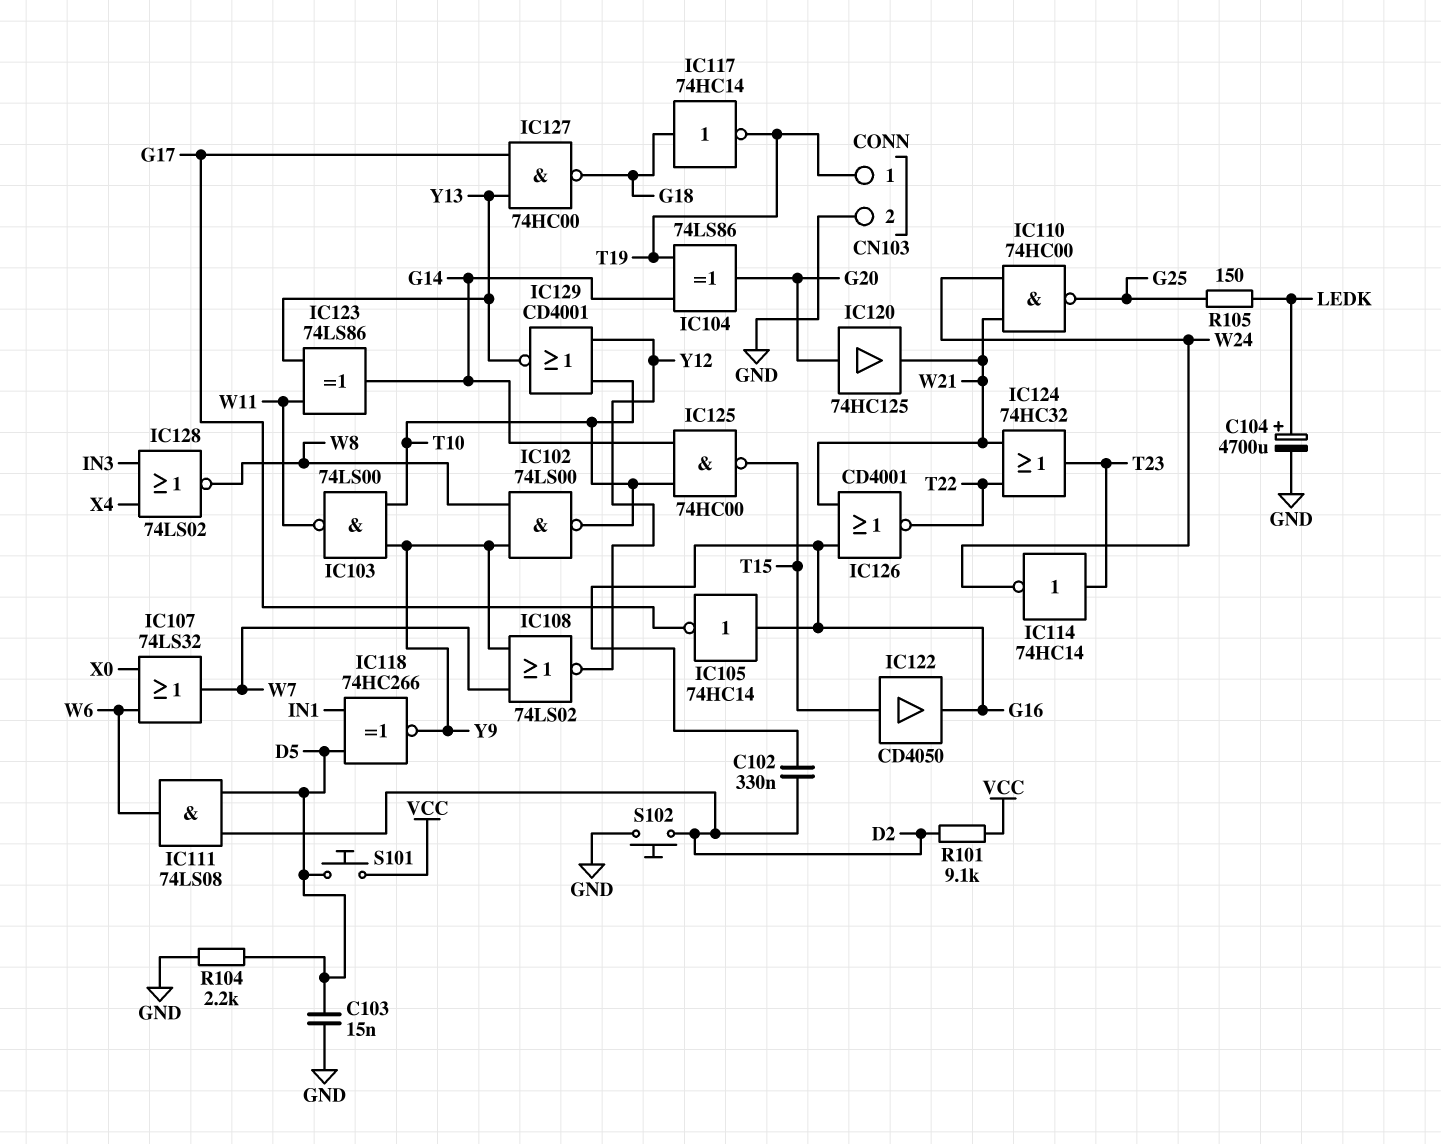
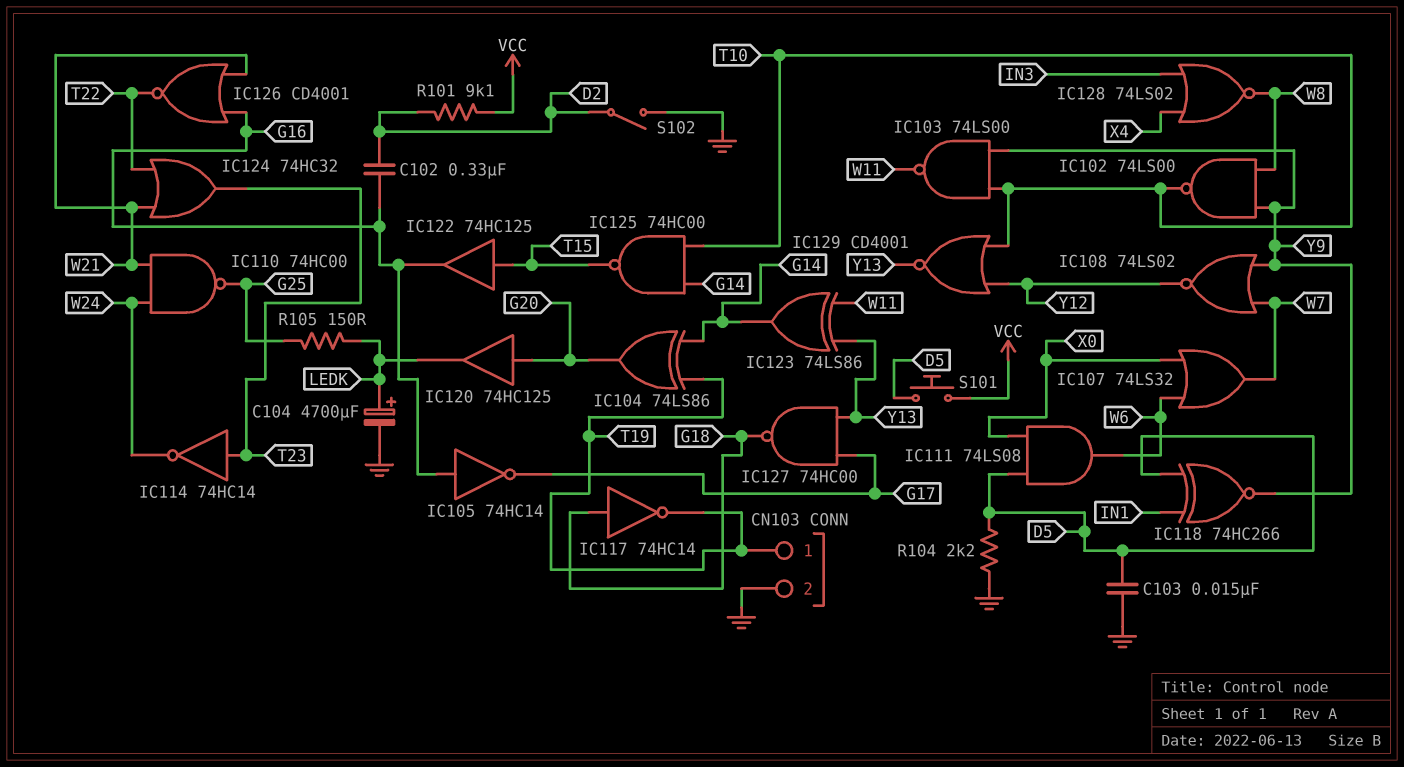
IC111: AND 74LS08 (in D2, in D5, out W6) -> AND 74LS08 (in D5, in X0, out W6)
IC120: buffer 74HC125 (in G20, out W21) -> buffer 74HC125 (in G20, out LEDK)
IC122: buffer CD4050 (in T15, out G16) -> buffer 74HC125 (in T15, out G16)
S102: button (D2, GND) -> switch (D2, GND)

